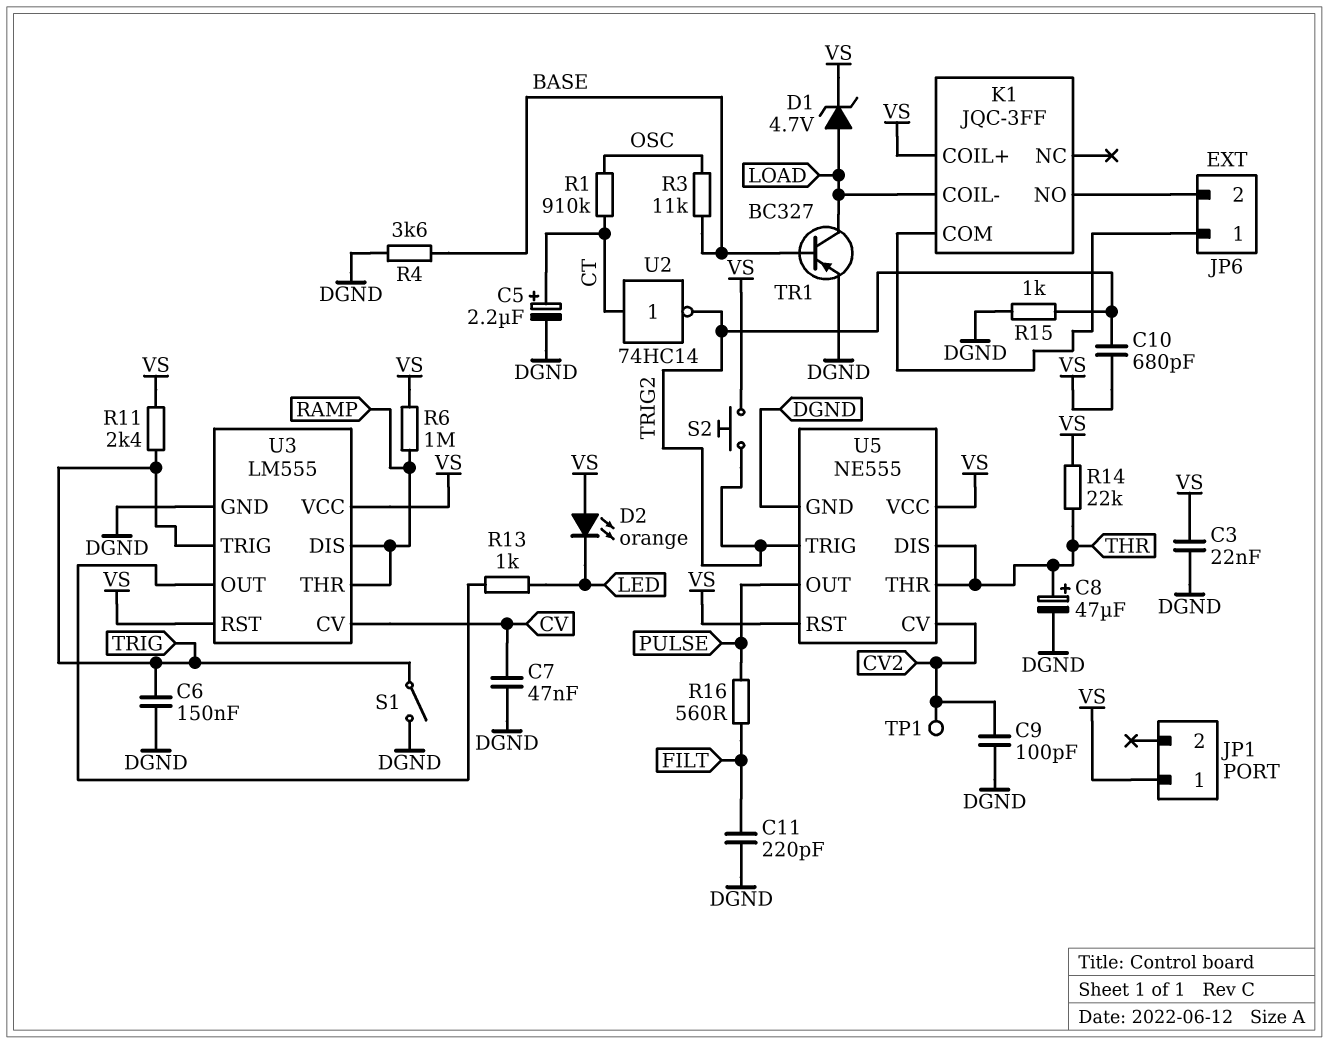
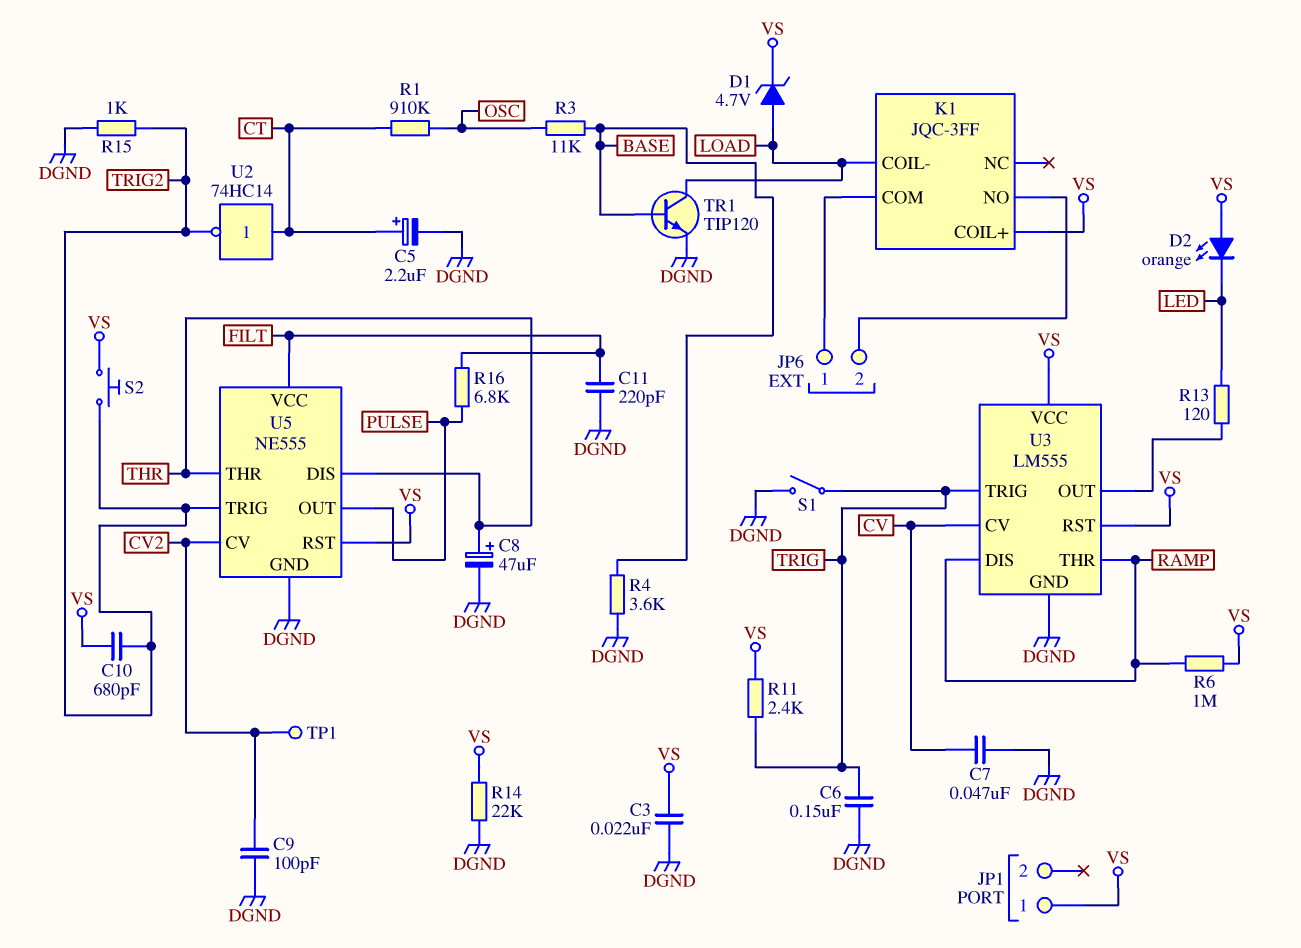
R13: 1k (LED, U3/OUT) -> 120 (LED, U3/OUT)
R14: 22k (THR, VS) -> 22k (DGND, VS)
R16: 560 (FILT, PULSE) -> 6.8k (FILT, PULSE)
TR1: PNP BC327 (B BASE, C LOAD, E DGND) -> NPN TIP120 (B BASE, C LOAD, E DGND)
U5 pin VCC: VS -> FILT

